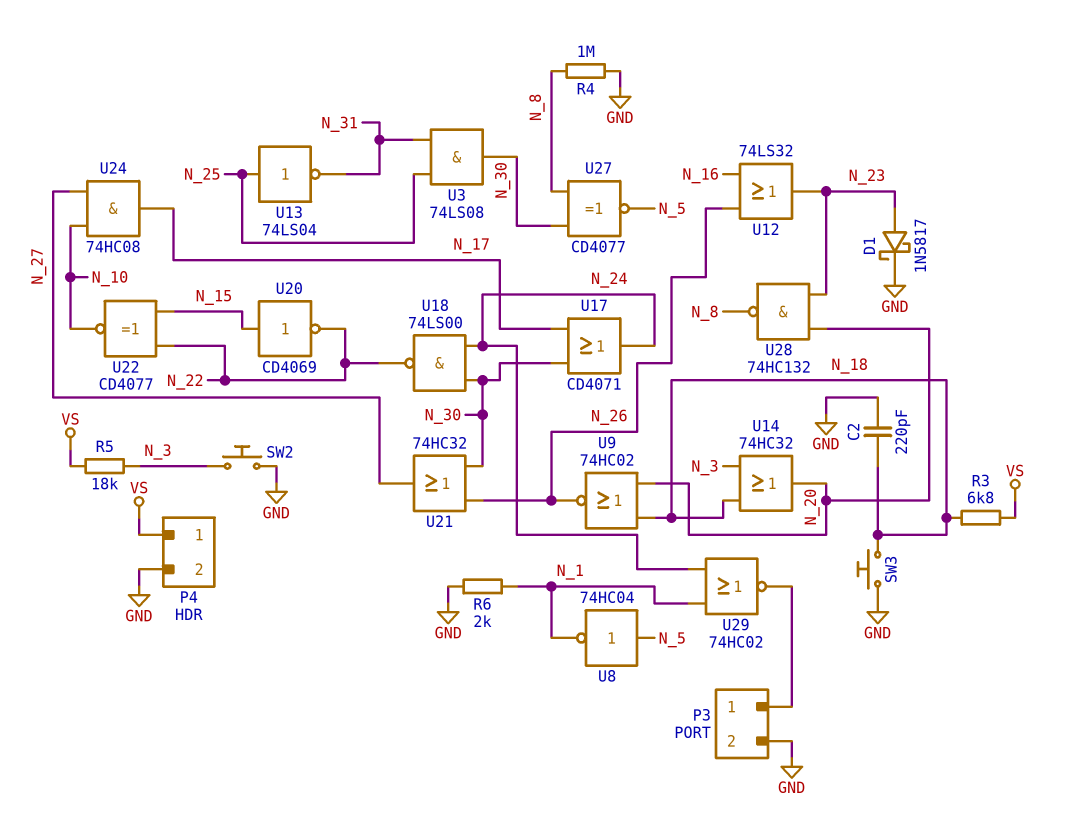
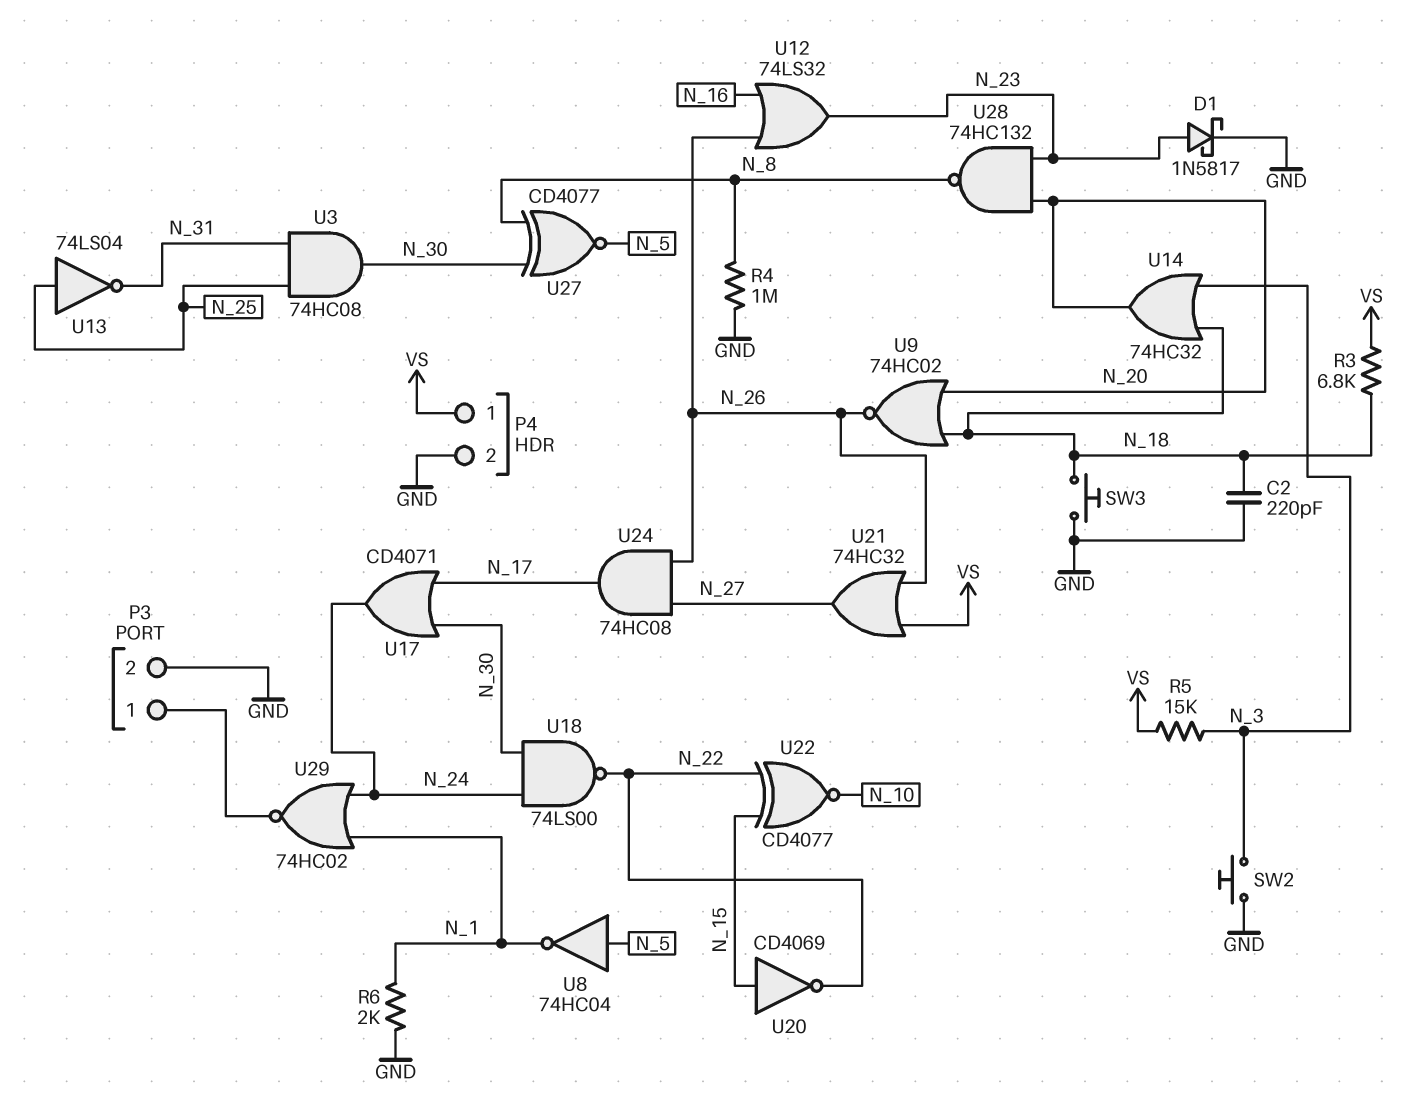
R5: 18k (N_3, VS) -> 15k (N_3, VS)
U3: AND 74LS08 (in N_25, in N_31, out N_30) -> AND 74HC08 (in N_25, in N_31, out N_30)
U21: OR 74HC32 (in N_26, in N_30, out N_27) -> OR 74HC32 (in N_26, in VS, out N_27)
U24: AND 74HC08 (in N_10, in N_27, out N_17) -> AND 74HC08 (in N_26, in N_27, out N_17)

